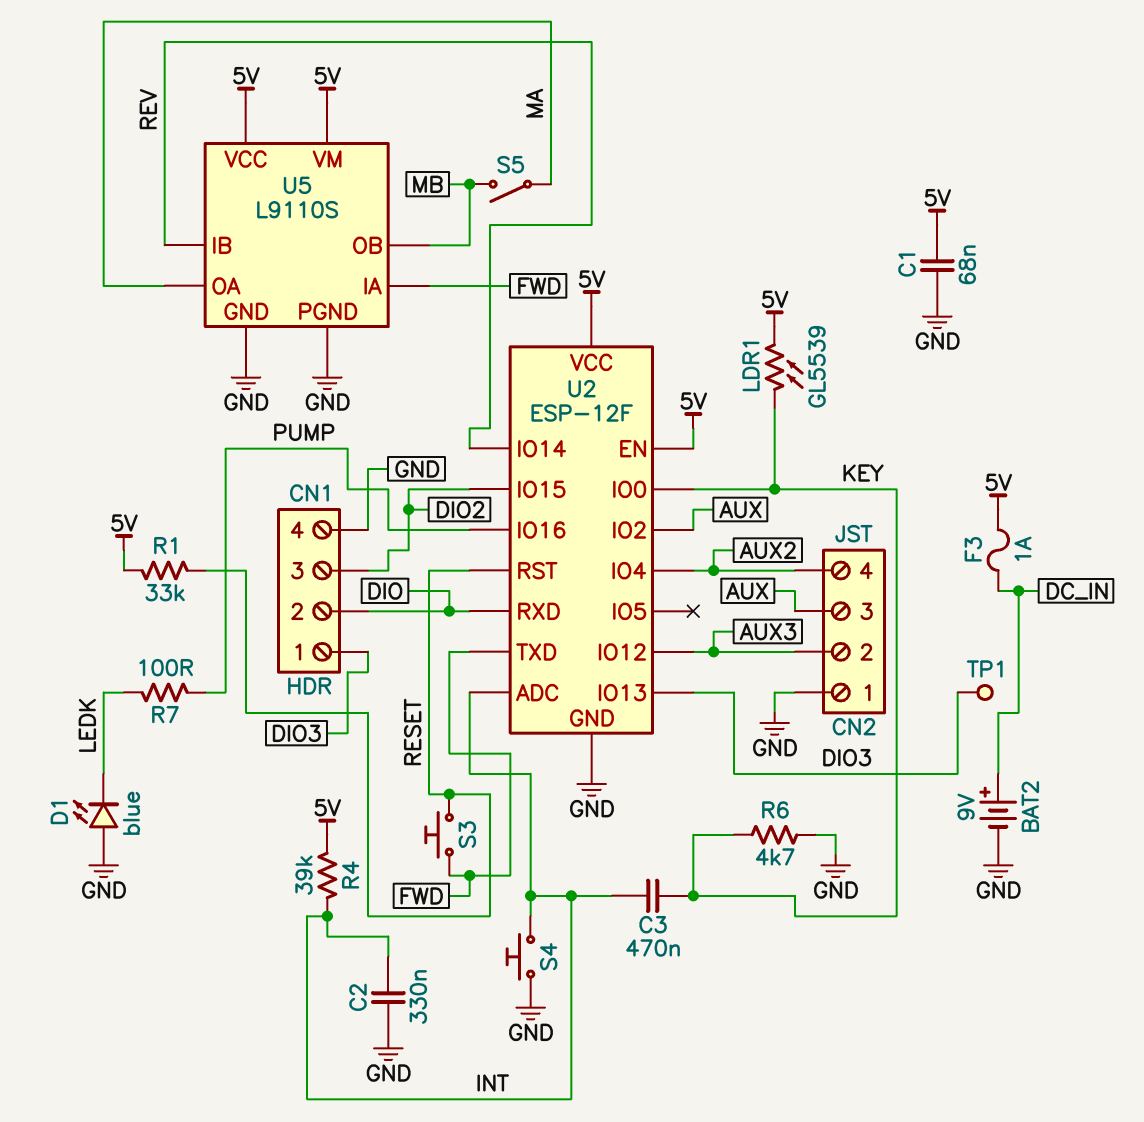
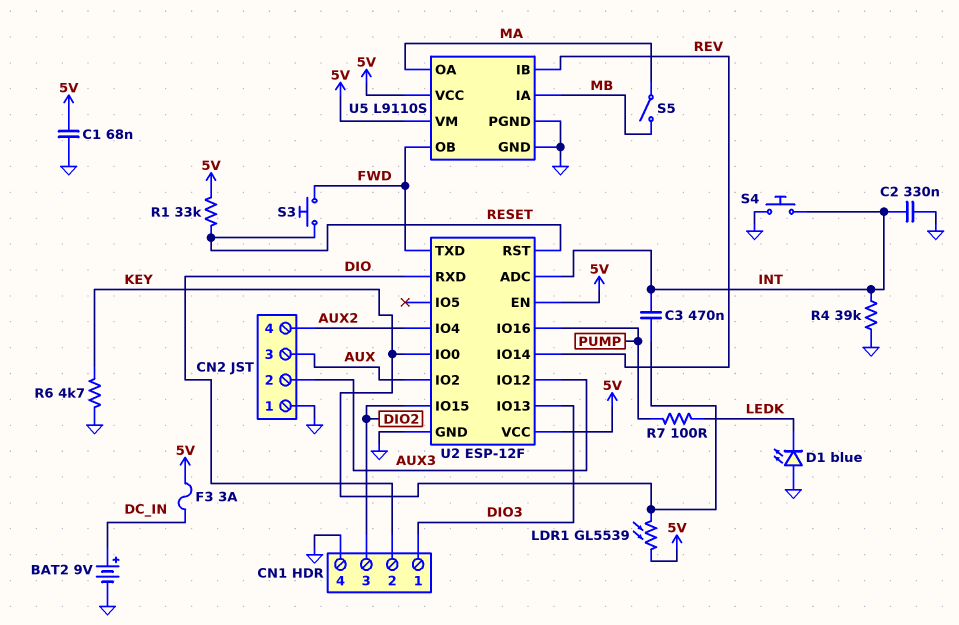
F3: 1A (5V, DC_IN) -> 3A (5V, DC_IN)
R4: 39k (5V, INT) -> 39k (GND, INT)
TP1: test point (DIO3) -> none
U5 pin IA: FWD -> MB
U5 pin OB: MB -> FWD

